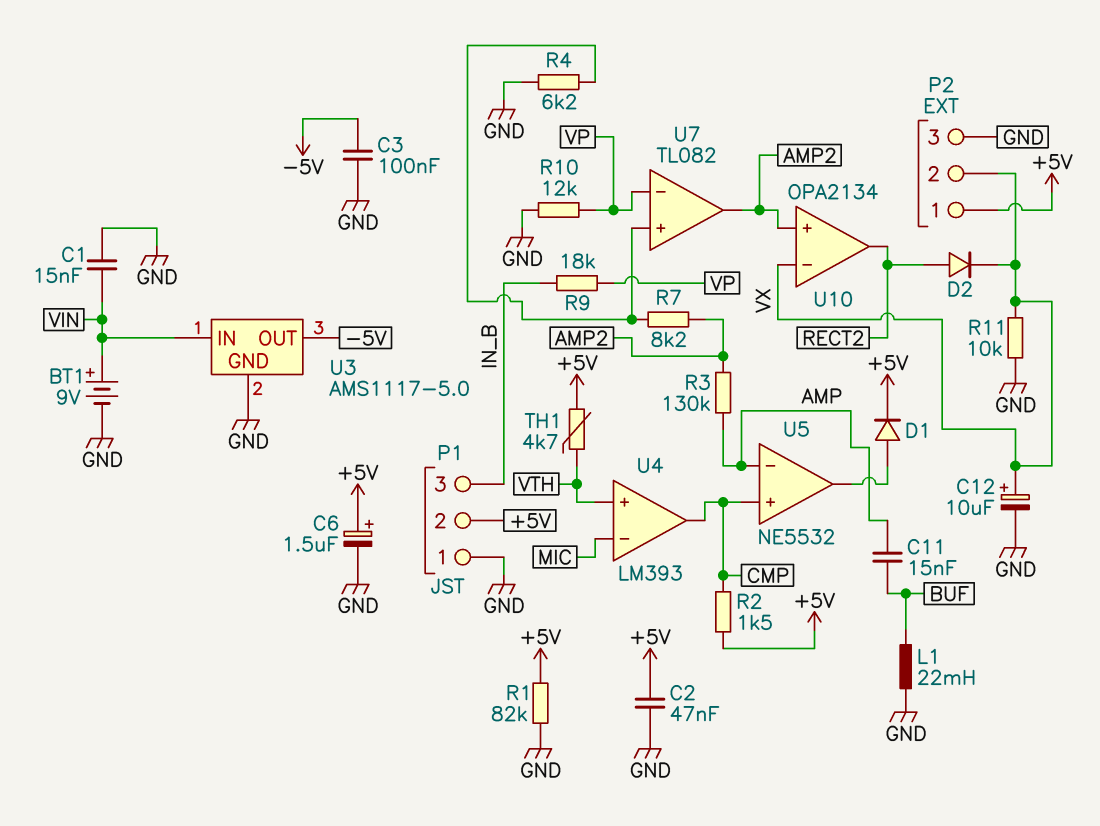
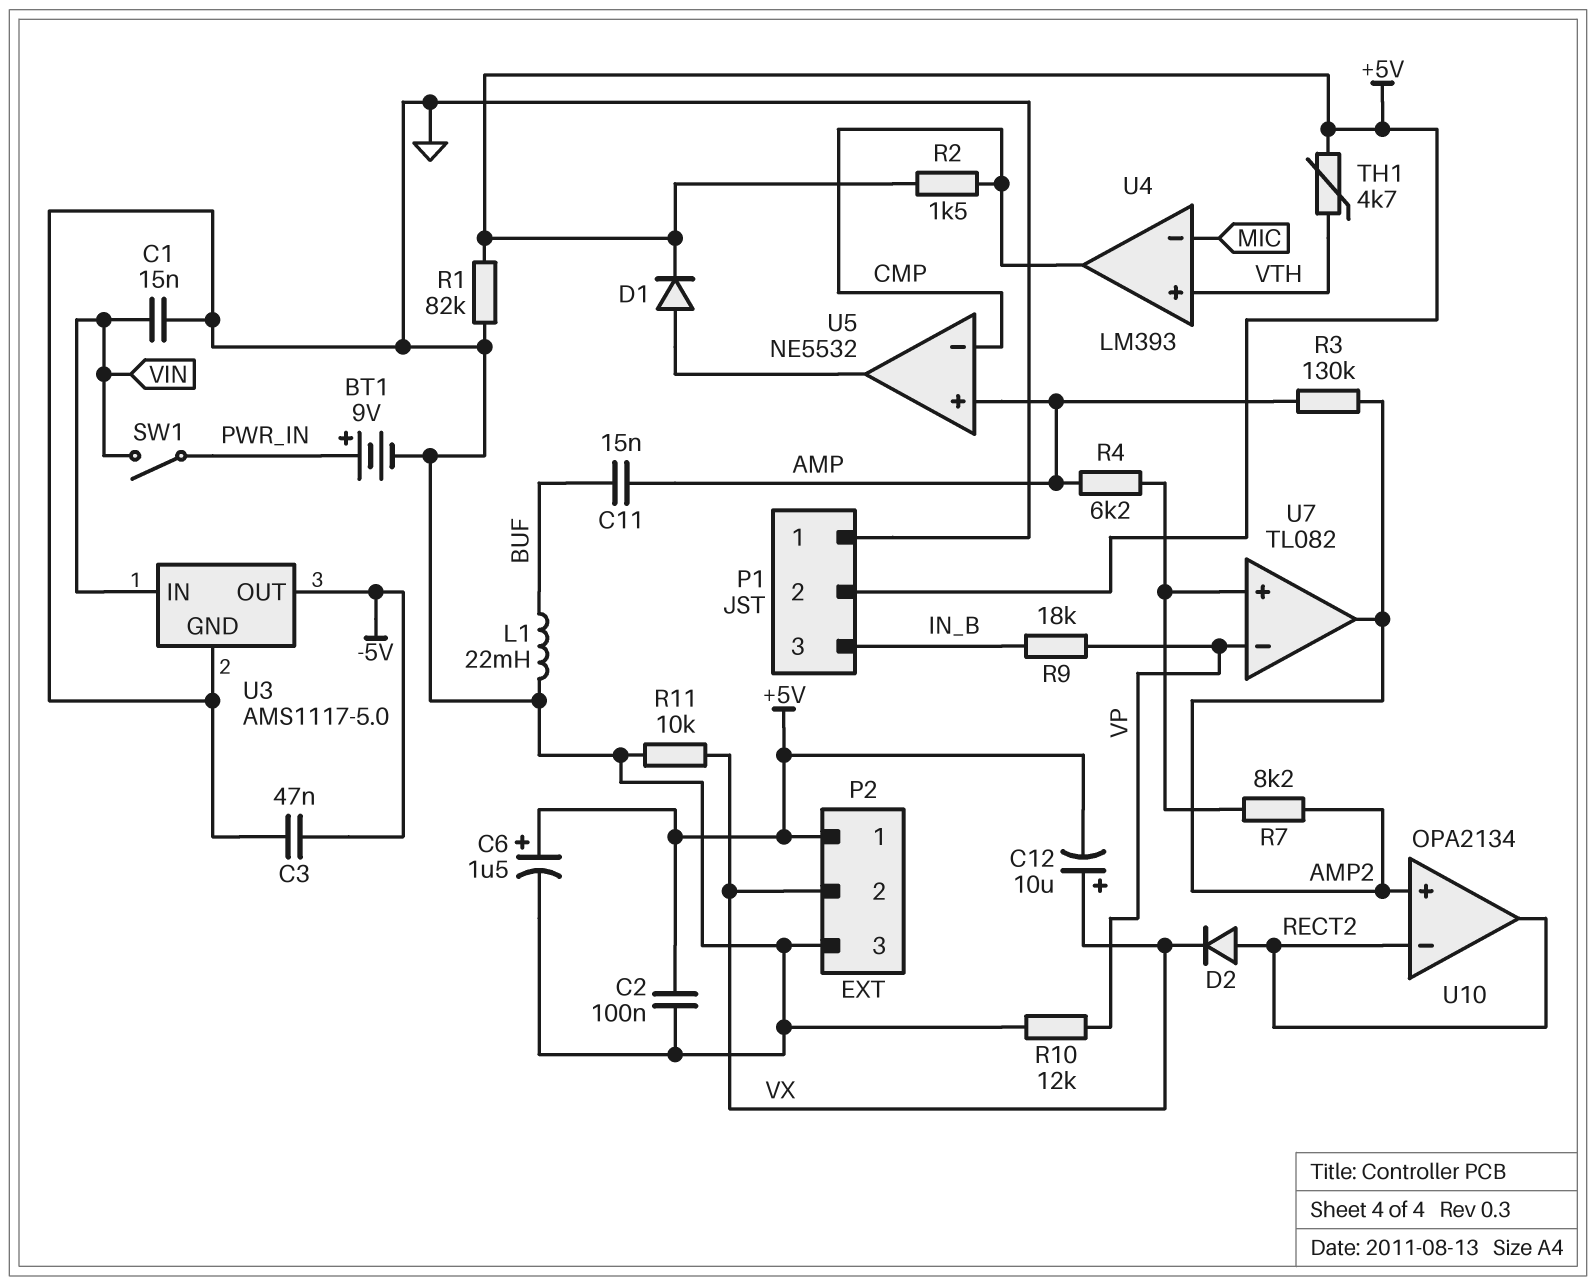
BT1: 9V (plus VIN, minus GND) -> 9V (plus PWR_IN, minus GND)
C2: 47nF (+5V, GND) -> 100nF (+5V, GND)
C3: 100nF (-5V, GND) -> 47nF (-5V, GND)
C12: 10uF (plus VX, minus GND) -> 10uF (plus VX, minus +5V)
R4: 6.2k (GND, U7/in+) -> 6.2k (AMP, U7/in+)
SW1: none -> switch (PWR_IN, VIN)
U5 pin in+: CMP -> AMP
U5 pin in-: AMP -> CMP
U10 pin in-: VX -> RECT2

